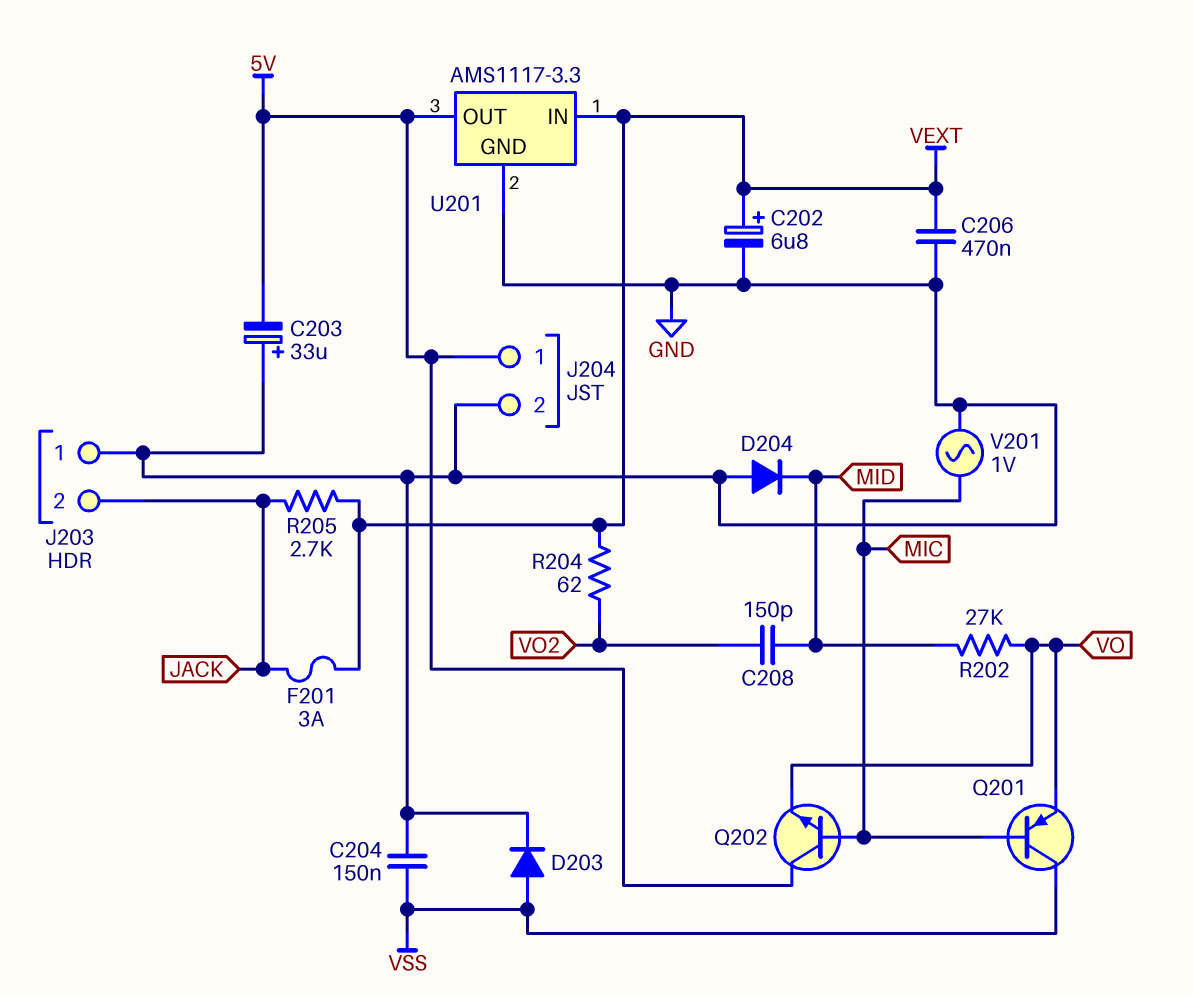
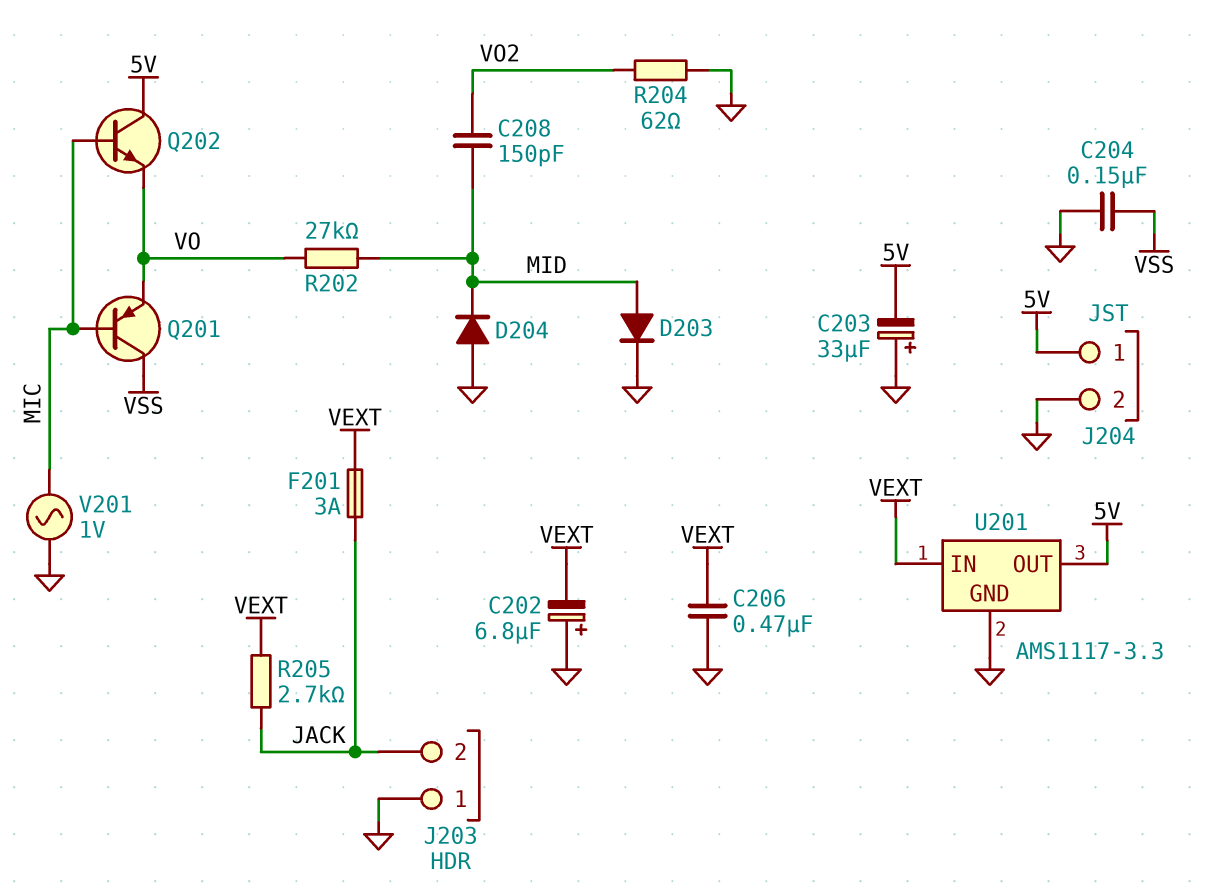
C202: 6.8uF (plus VEXT, minus GND) -> 6.8uF (plus GND, minus VEXT)
D203: diode (A VSS, K GND) -> diode (A MID, K GND)
R204: 62 (VEXT, VO2) -> 62 (GND, VO2)

